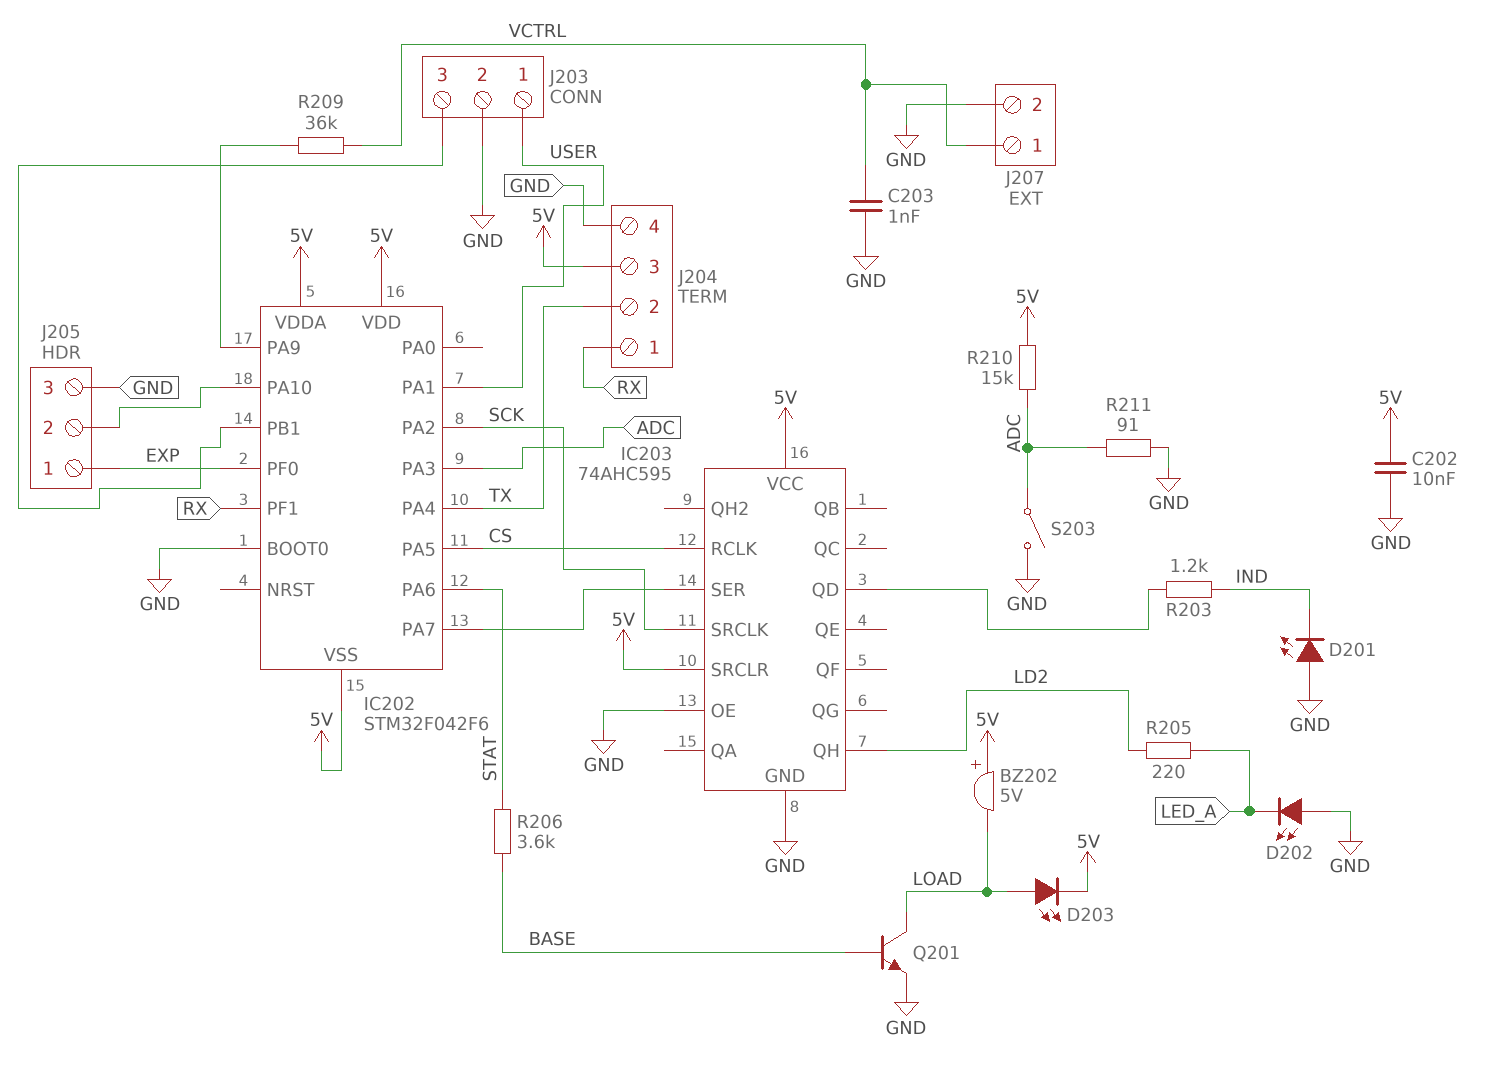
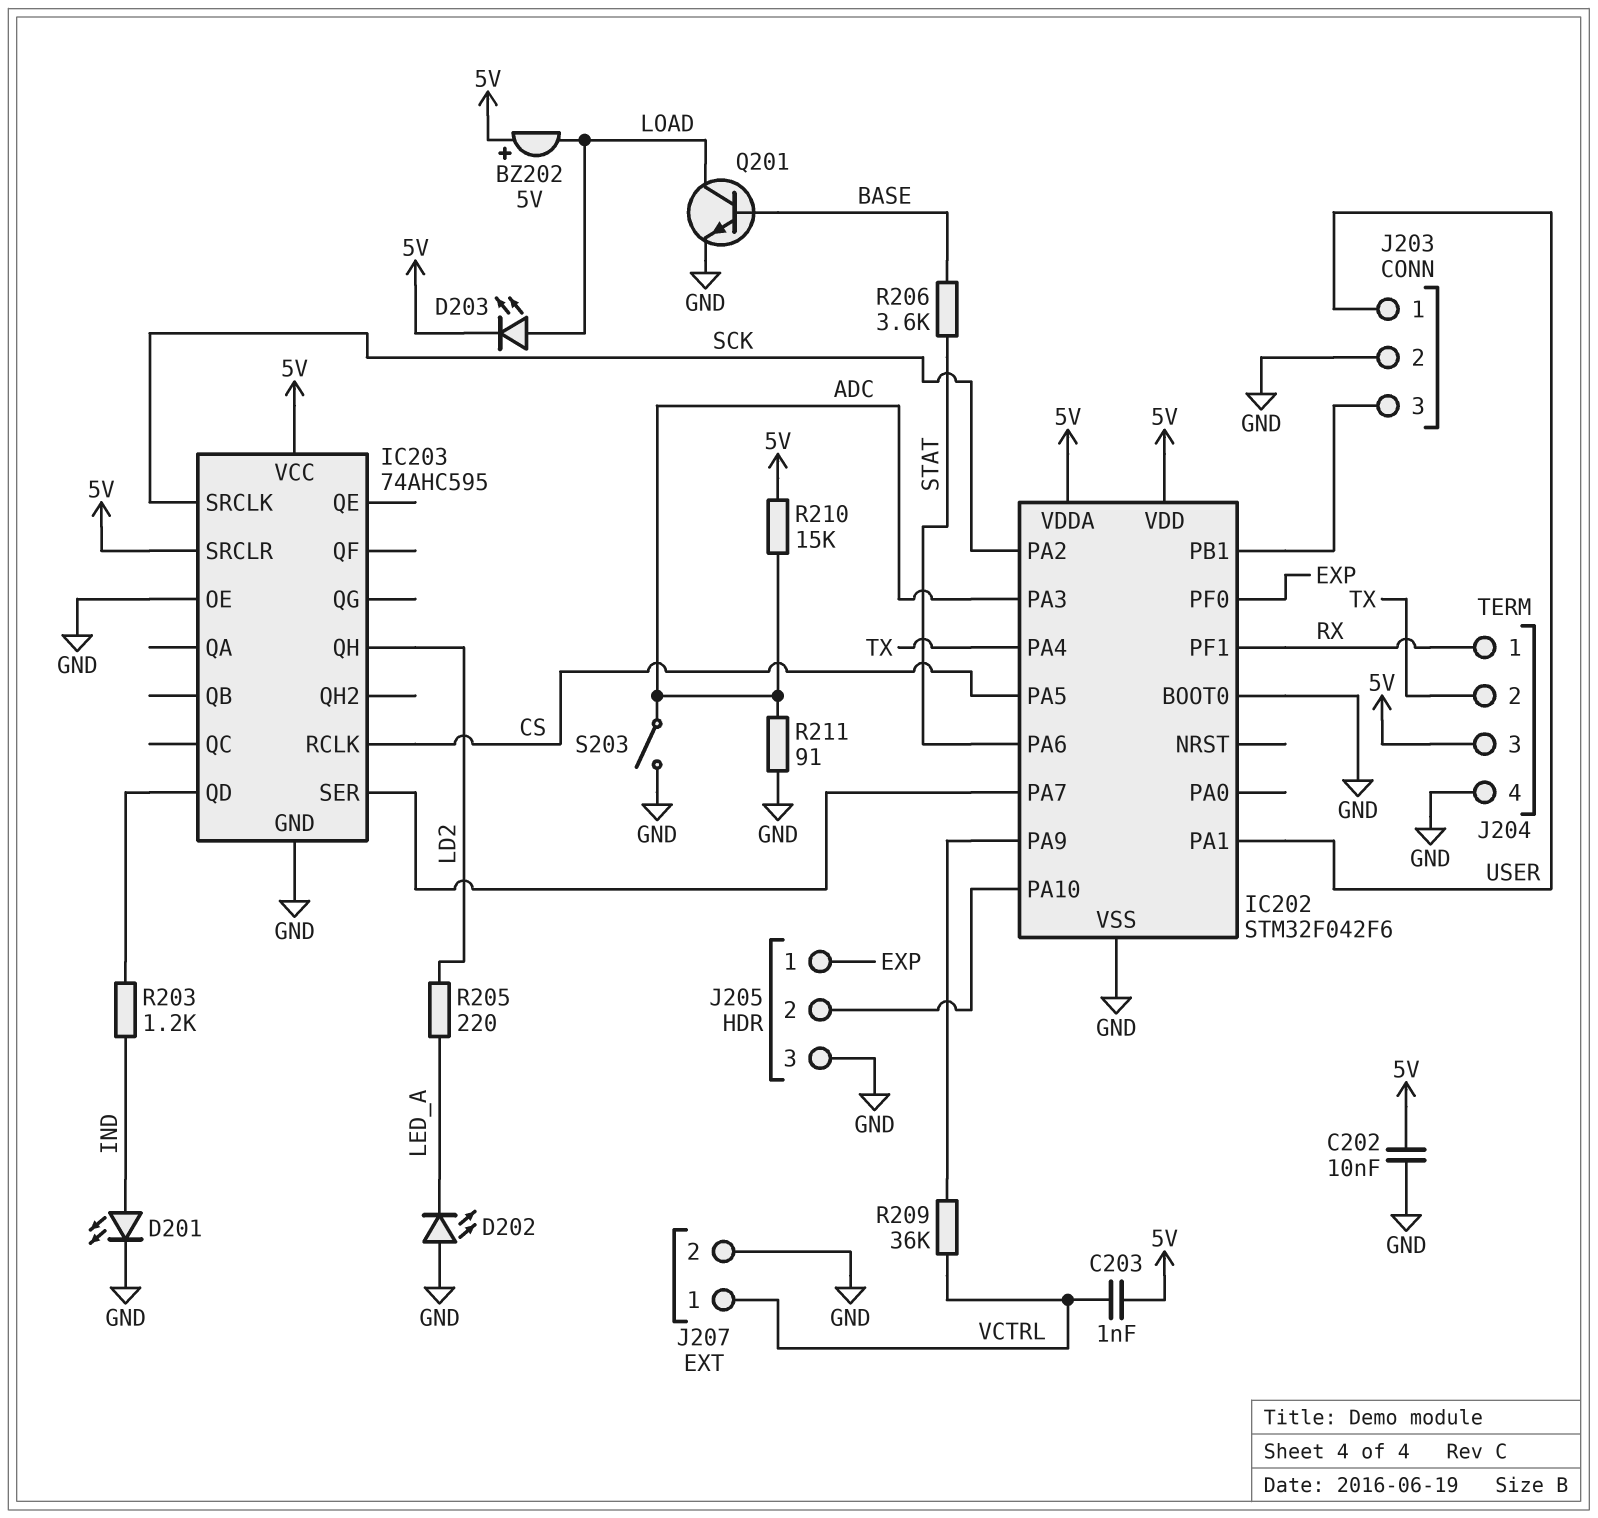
C203: 1nF (GND, VCTRL) -> 1nF (5V, VCTRL)
D201: LED (A GND, K IND) -> LED (A IND, K GND)
IC202 pin VSS: 5V -> GND

